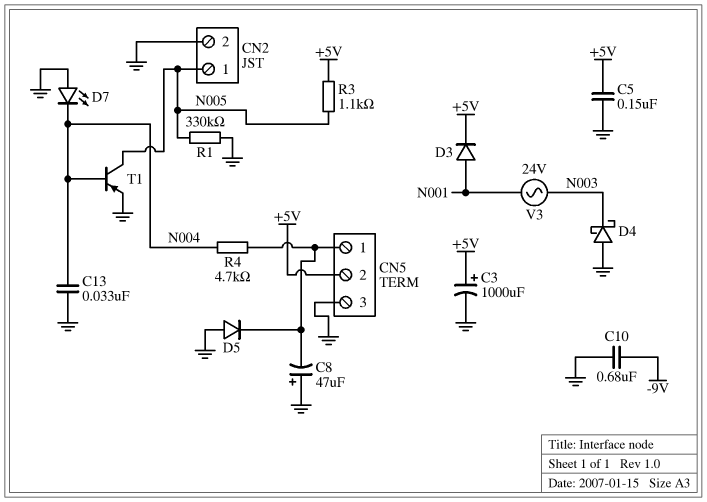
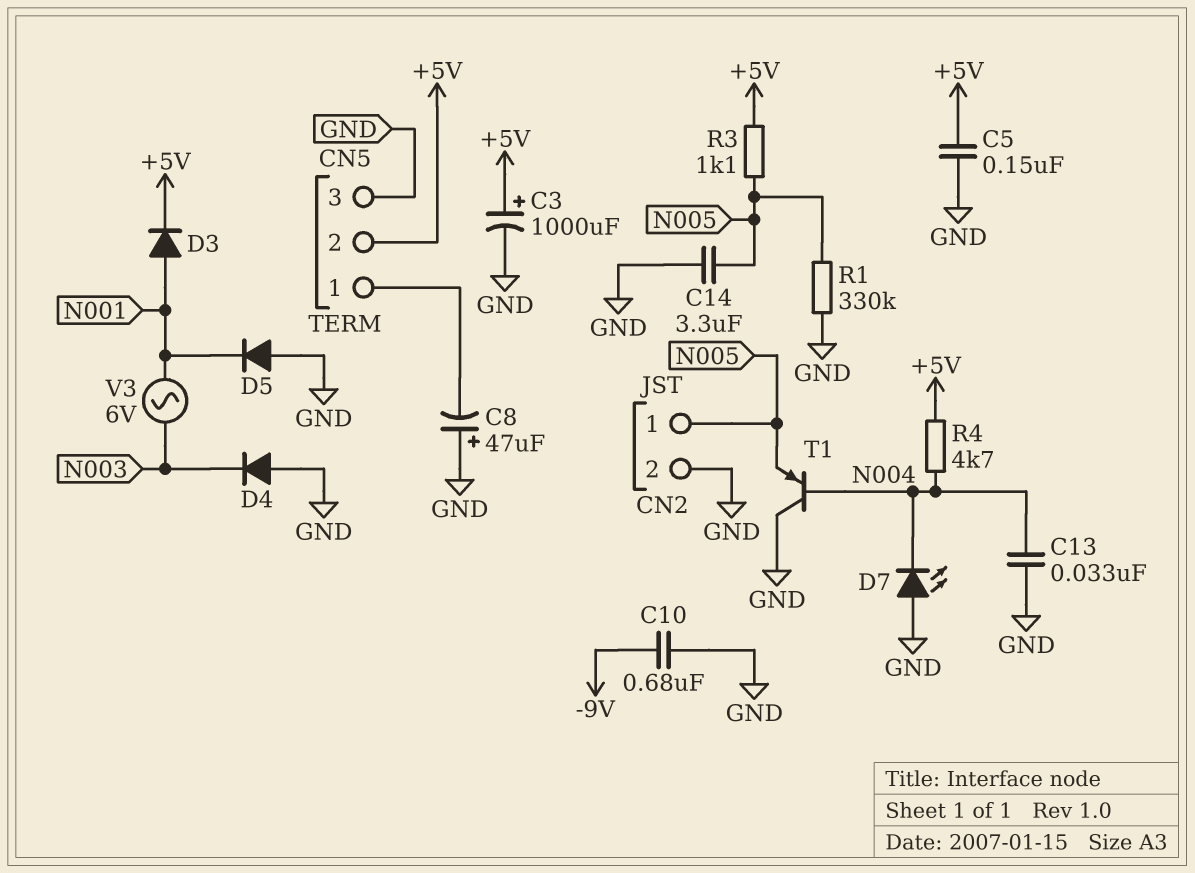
C14: none -> 3.3uF (GND, N005)
D4: schottky (A GND, K N003) -> diode (A GND, K N003)
D5: diode (A GND, K CN5/1) -> diode (A GND, K N001)
R4: 4.7k (CN5/1, N004) -> 4.7k (+5V, N004)
T1: PNP (B N004, C N005, E GND) -> PNP (B N004, C GND, E N005)
V3: AC 24V (N001, N003) -> AC 6V (N001, N003)

